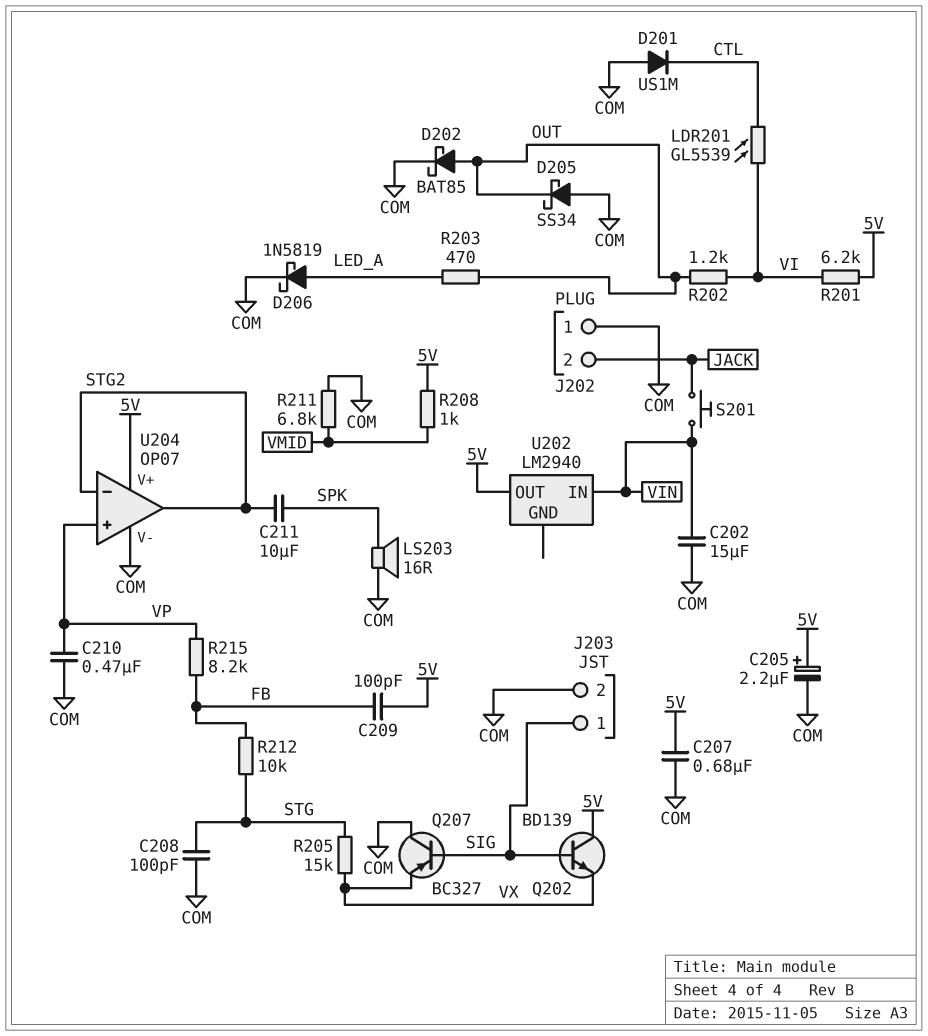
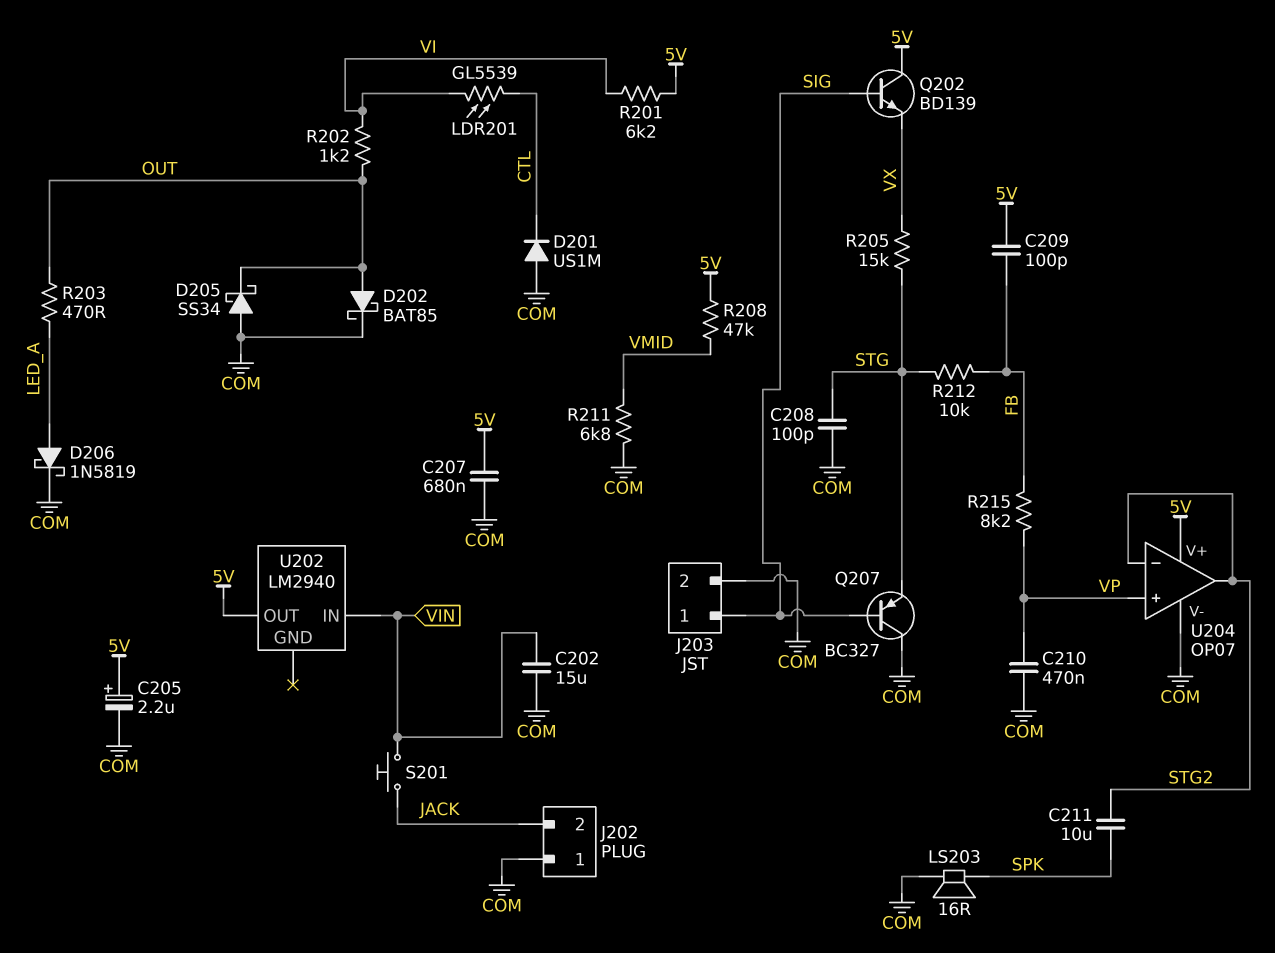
Q207: PNP BC327 (B SIG, C COM, E VX) -> PNP BC327 (B SIG, C COM, E STG)
R208: 1k (5V, VMID) -> 47k (5V, VMID)

